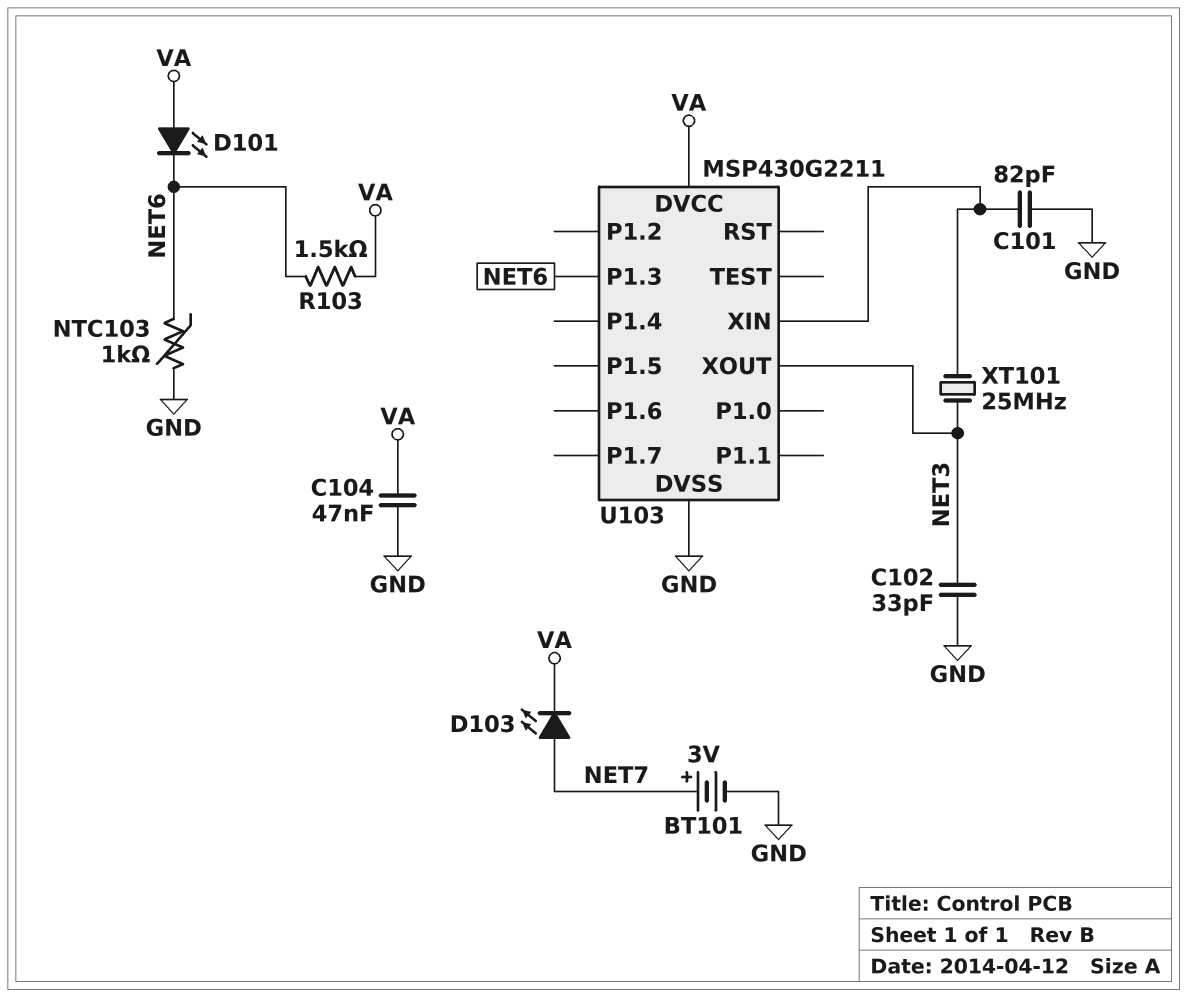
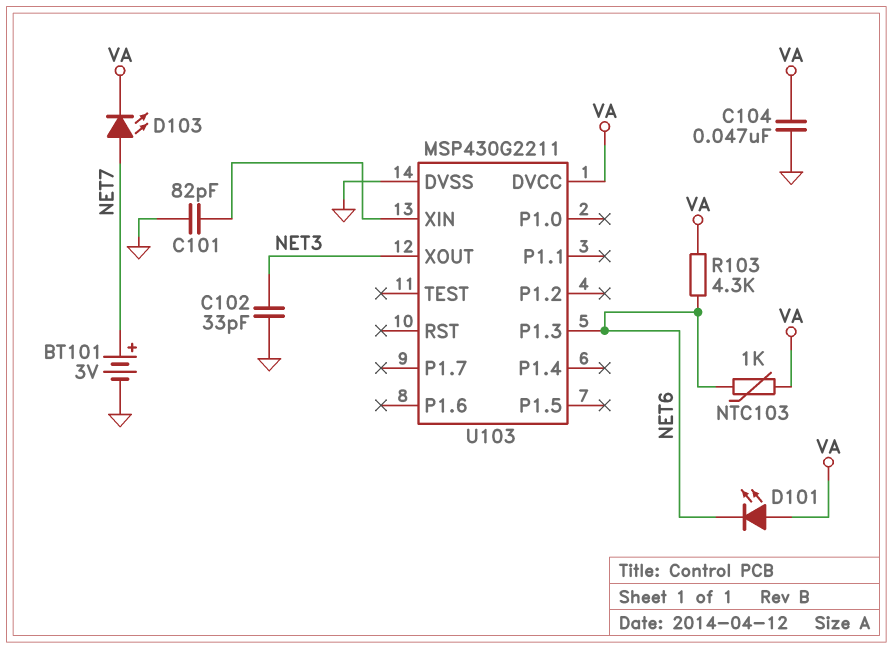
NTC103: 1k (GND, NET6) -> 1k (NET6, VA)
R103: 1.5k (NET6, VA) -> 4.3k (NET6, VA)
XT101: 25MHz (NET3, U103/XIN) -> none

